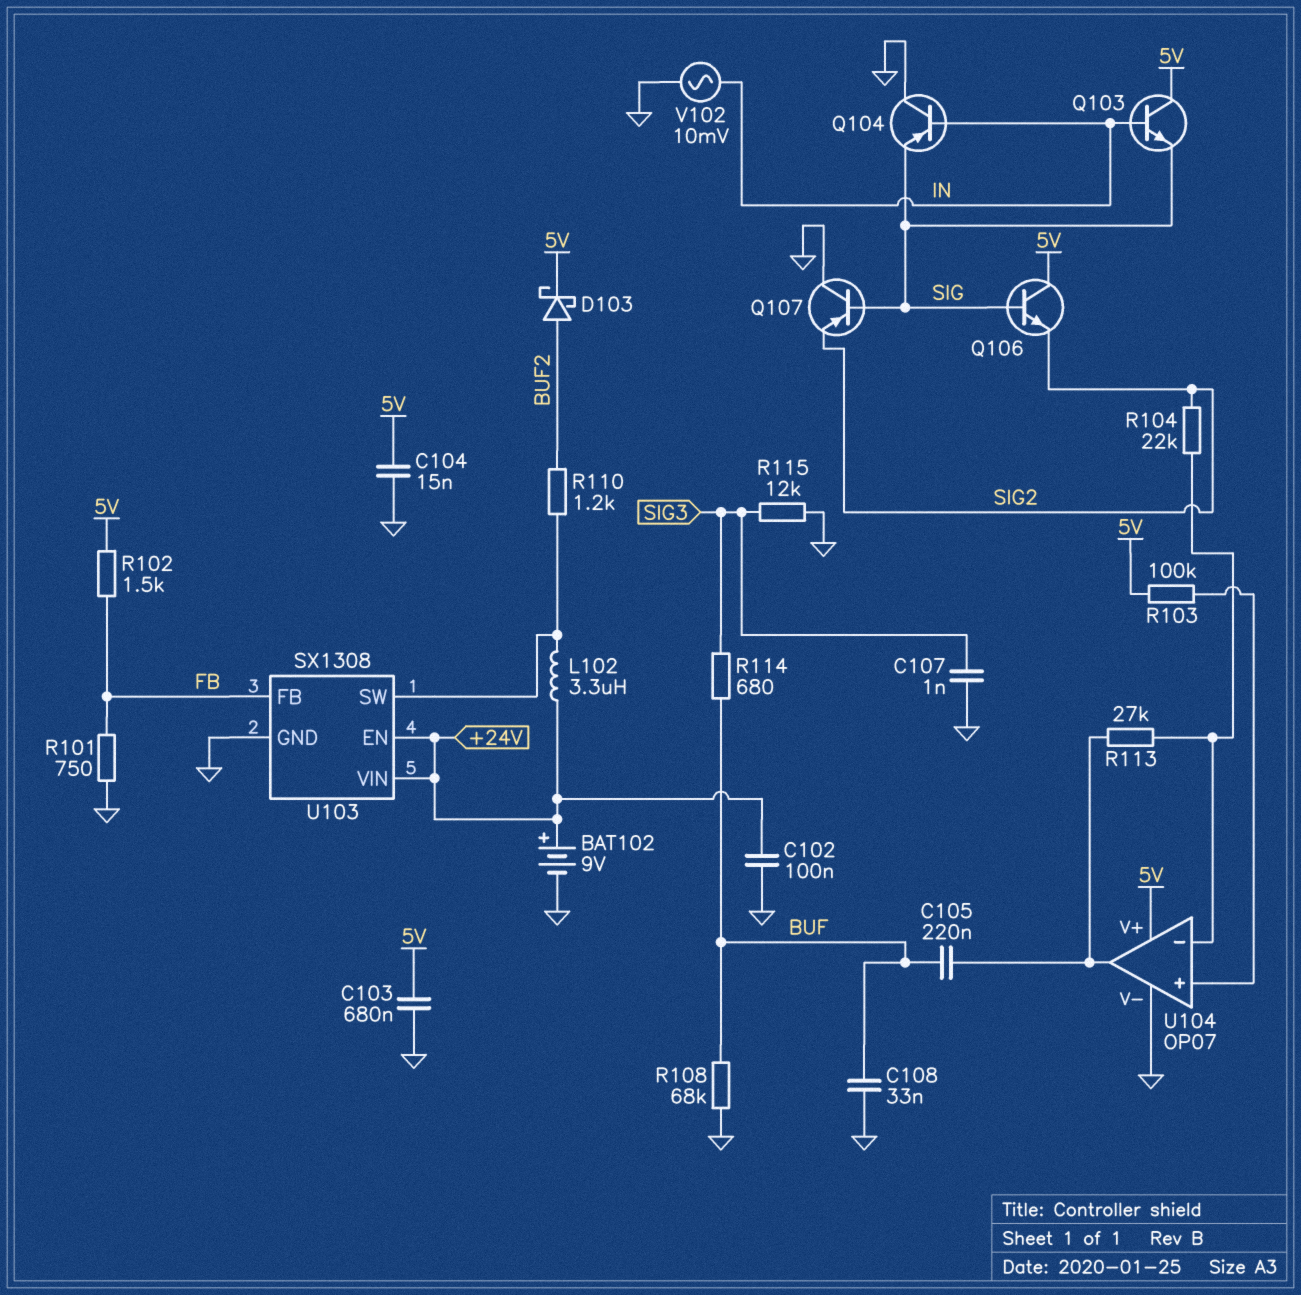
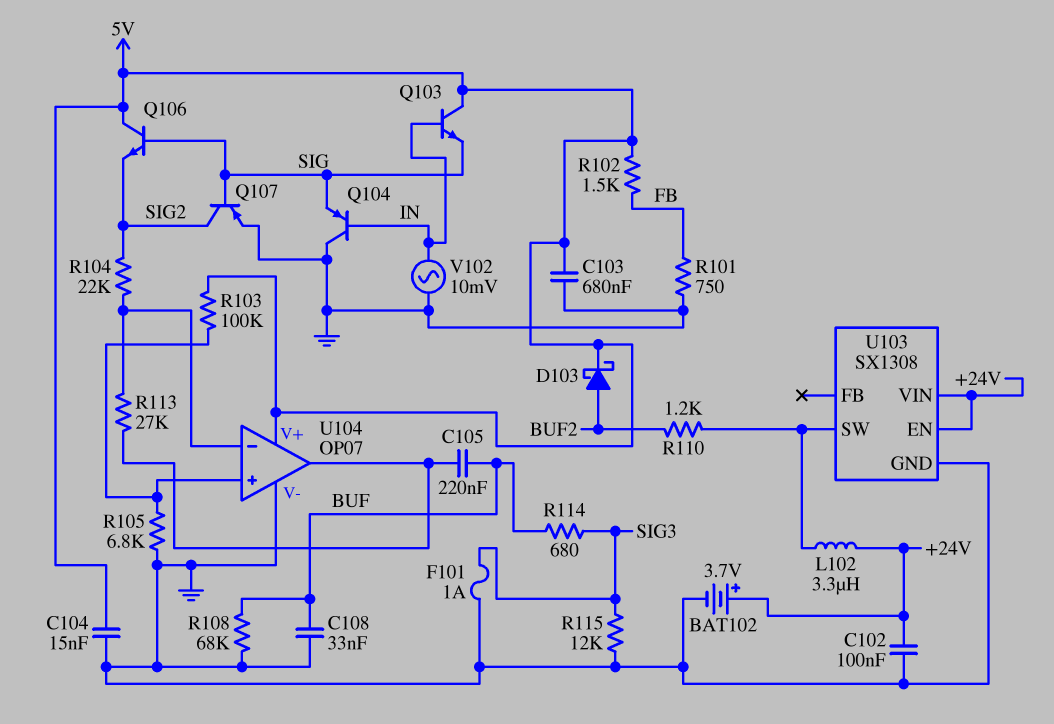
BAT102: 9V (plus +24V, minus GND) -> 3.7V (plus +24V, minus GND)
C107: 1nF (GND, SIG3) -> none
F101: none -> 1A (GND, SIG3)
Q107: PNP (B SIG, C GND, E SIG2) -> PNP (B SIG, C SIG2, E GND)
R105: none -> 6.8k (GND, U104/in+)
U103 pin FB: FB -> none

